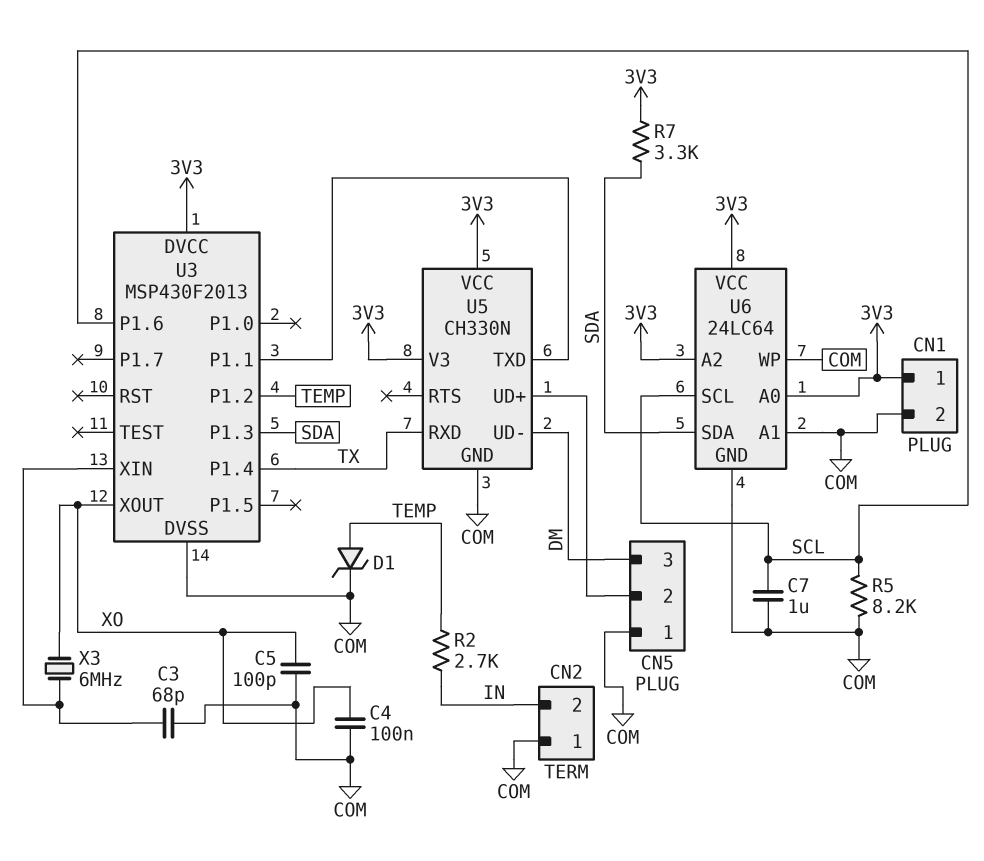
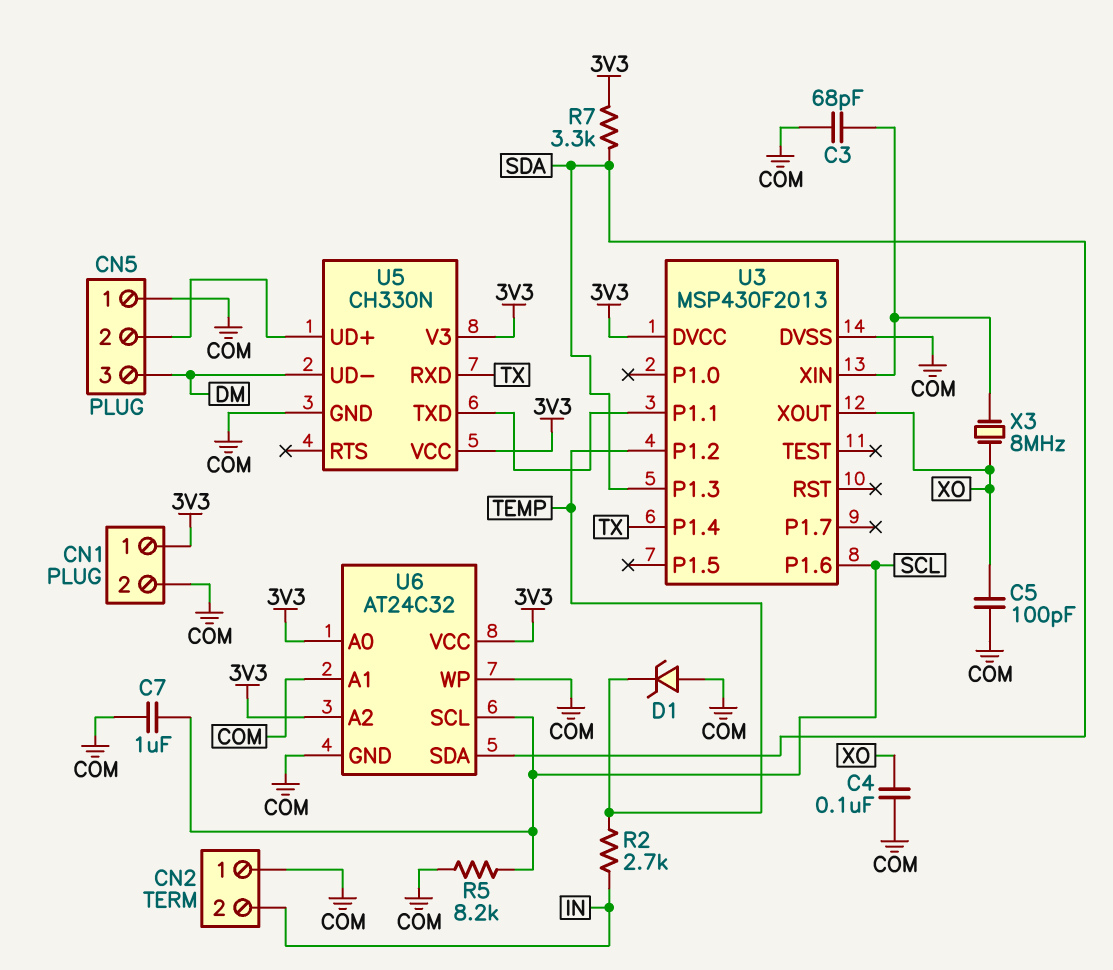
D1: zener (A TEMP, K COM) -> zener (A COM, K TEMP)
U6: 24LC64 -> AT24C32
X3: 6MHz (U3/XIN, XO) -> 8MHz (U3/XIN, XO)

